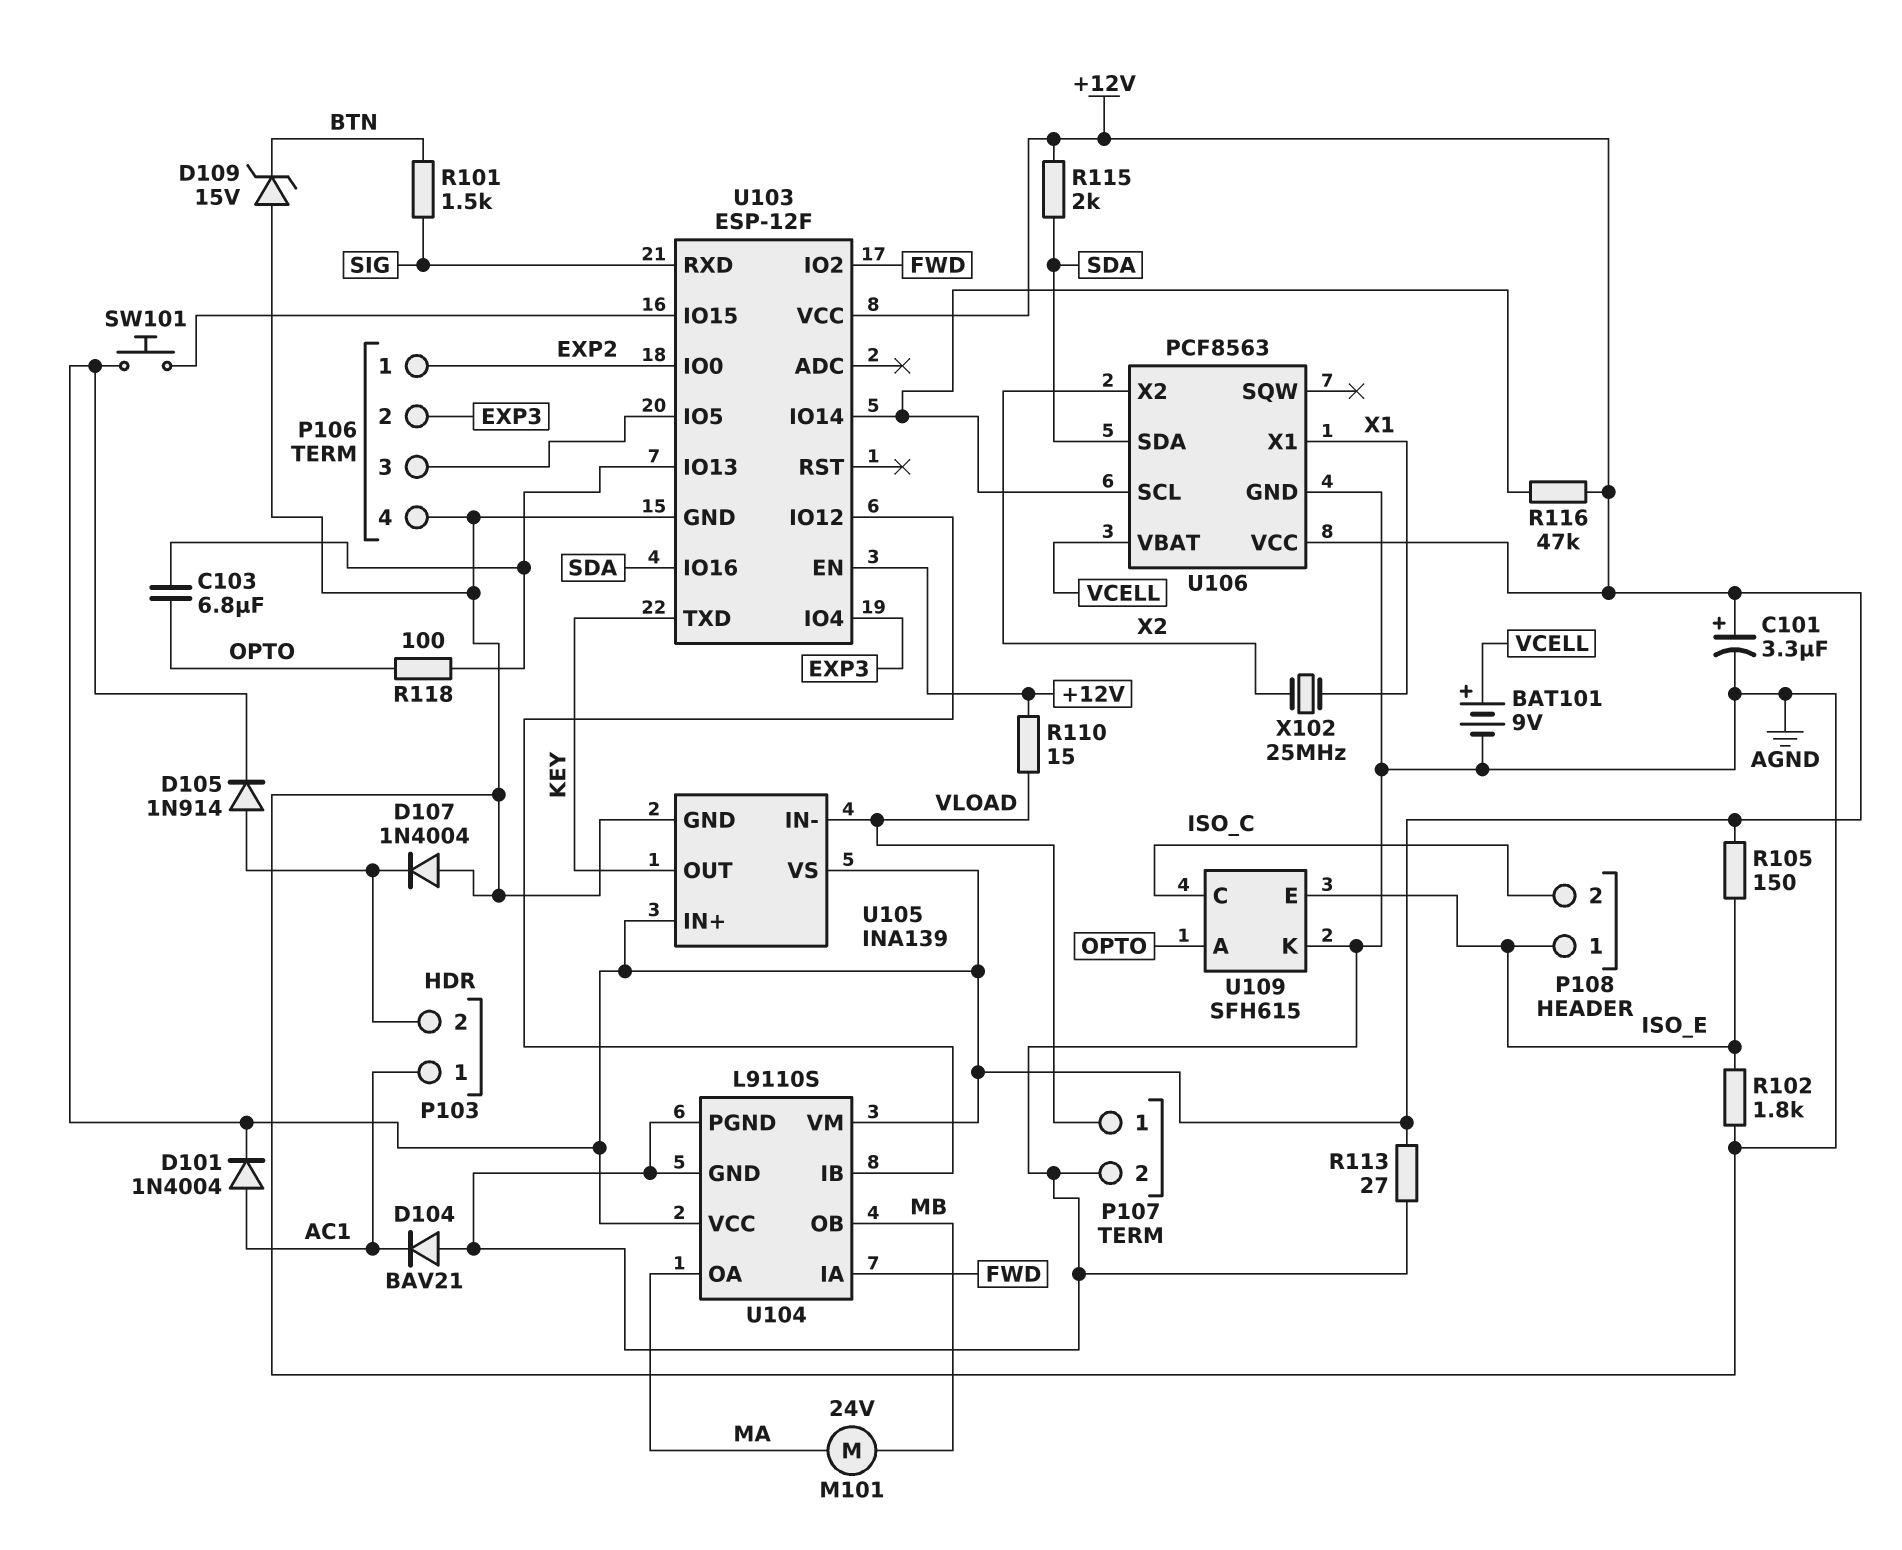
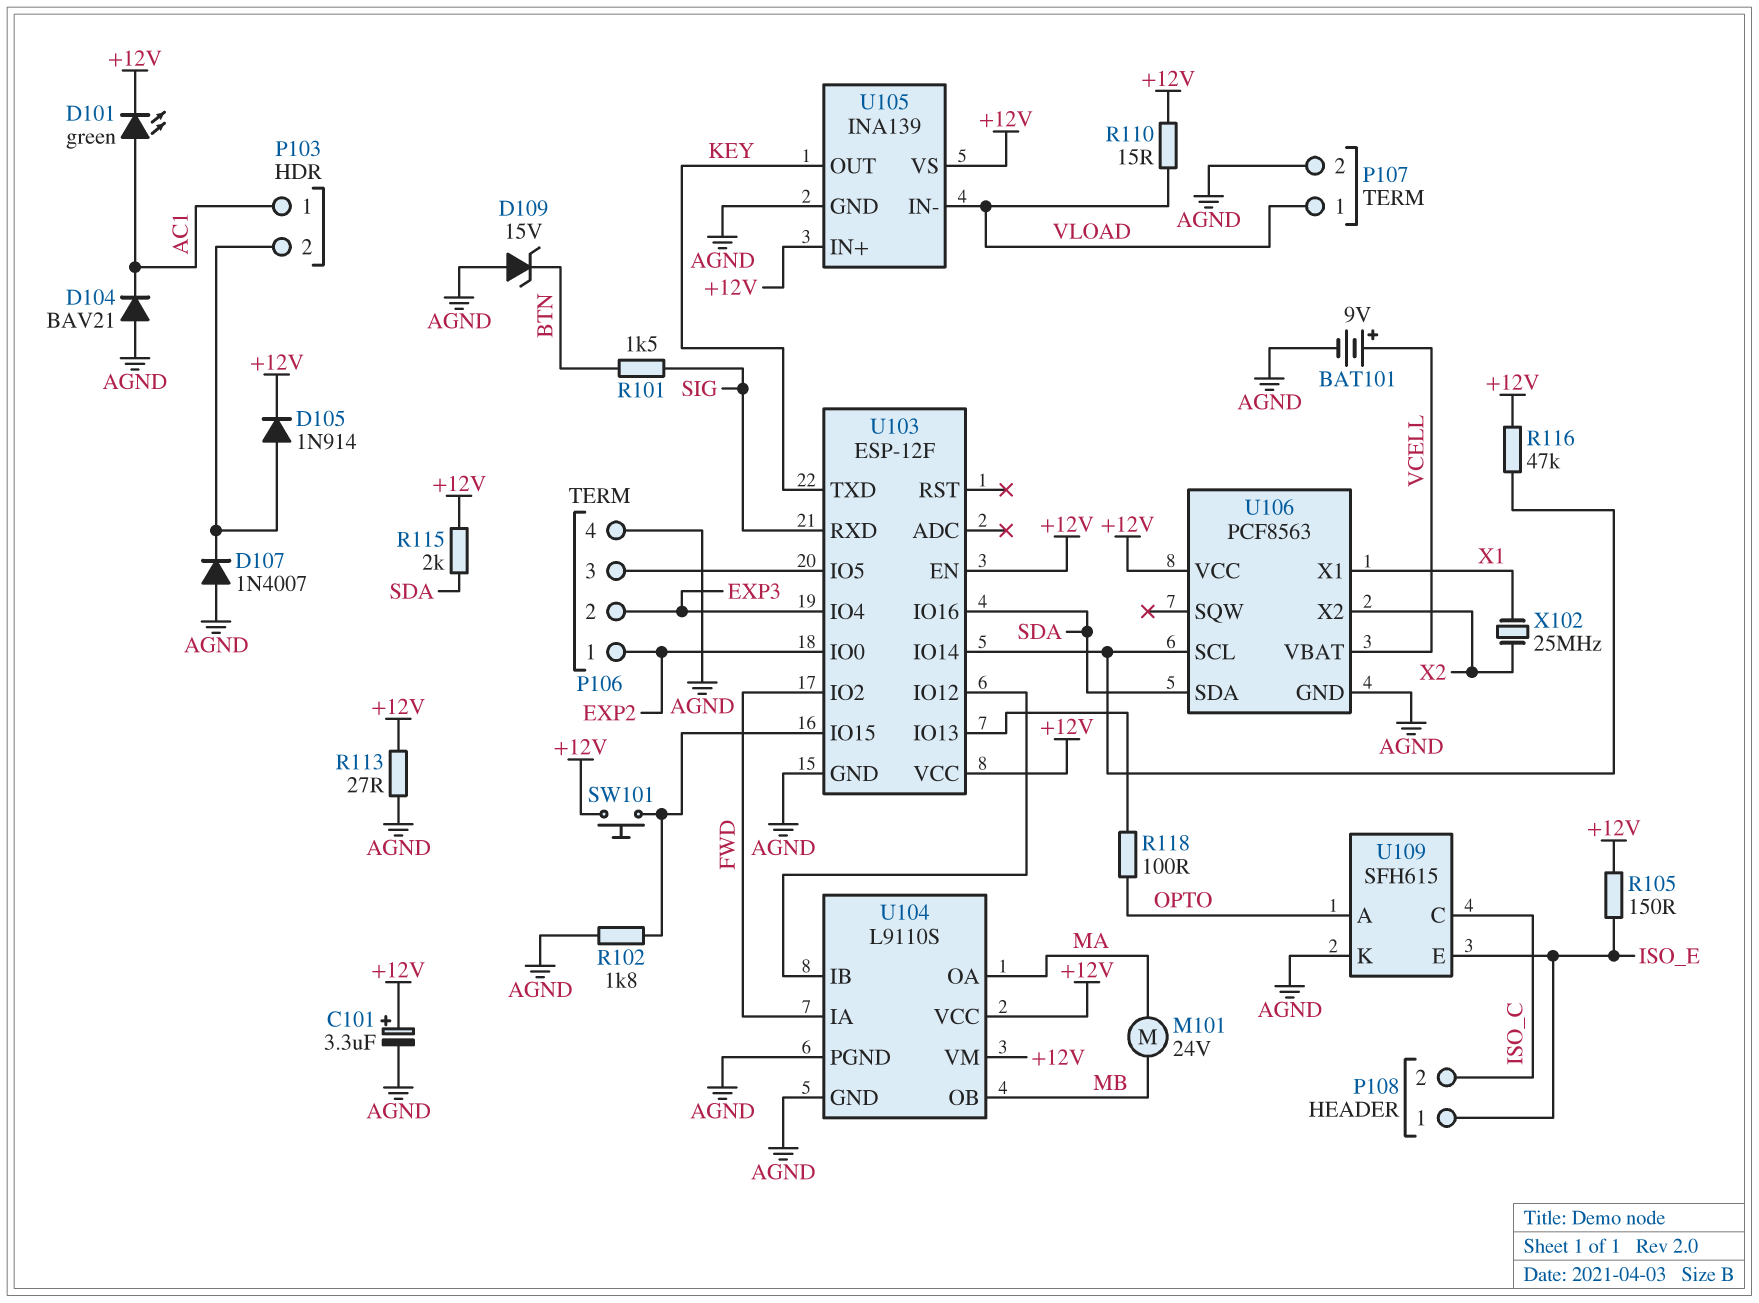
C103: 6.8uF (OPTO, U103/IO13) -> none
D101: diode 1N4004 (A AC1, K +12V) -> LED green (A AC1, K +12V)
D107: diode 1N4004 (A AGND, K P103/2) -> diode 1N4007 (A AGND, K P103/2)
R102: 1.8k (AGND, ISO_E) -> 1.8k (AGND, U103/IO15)

